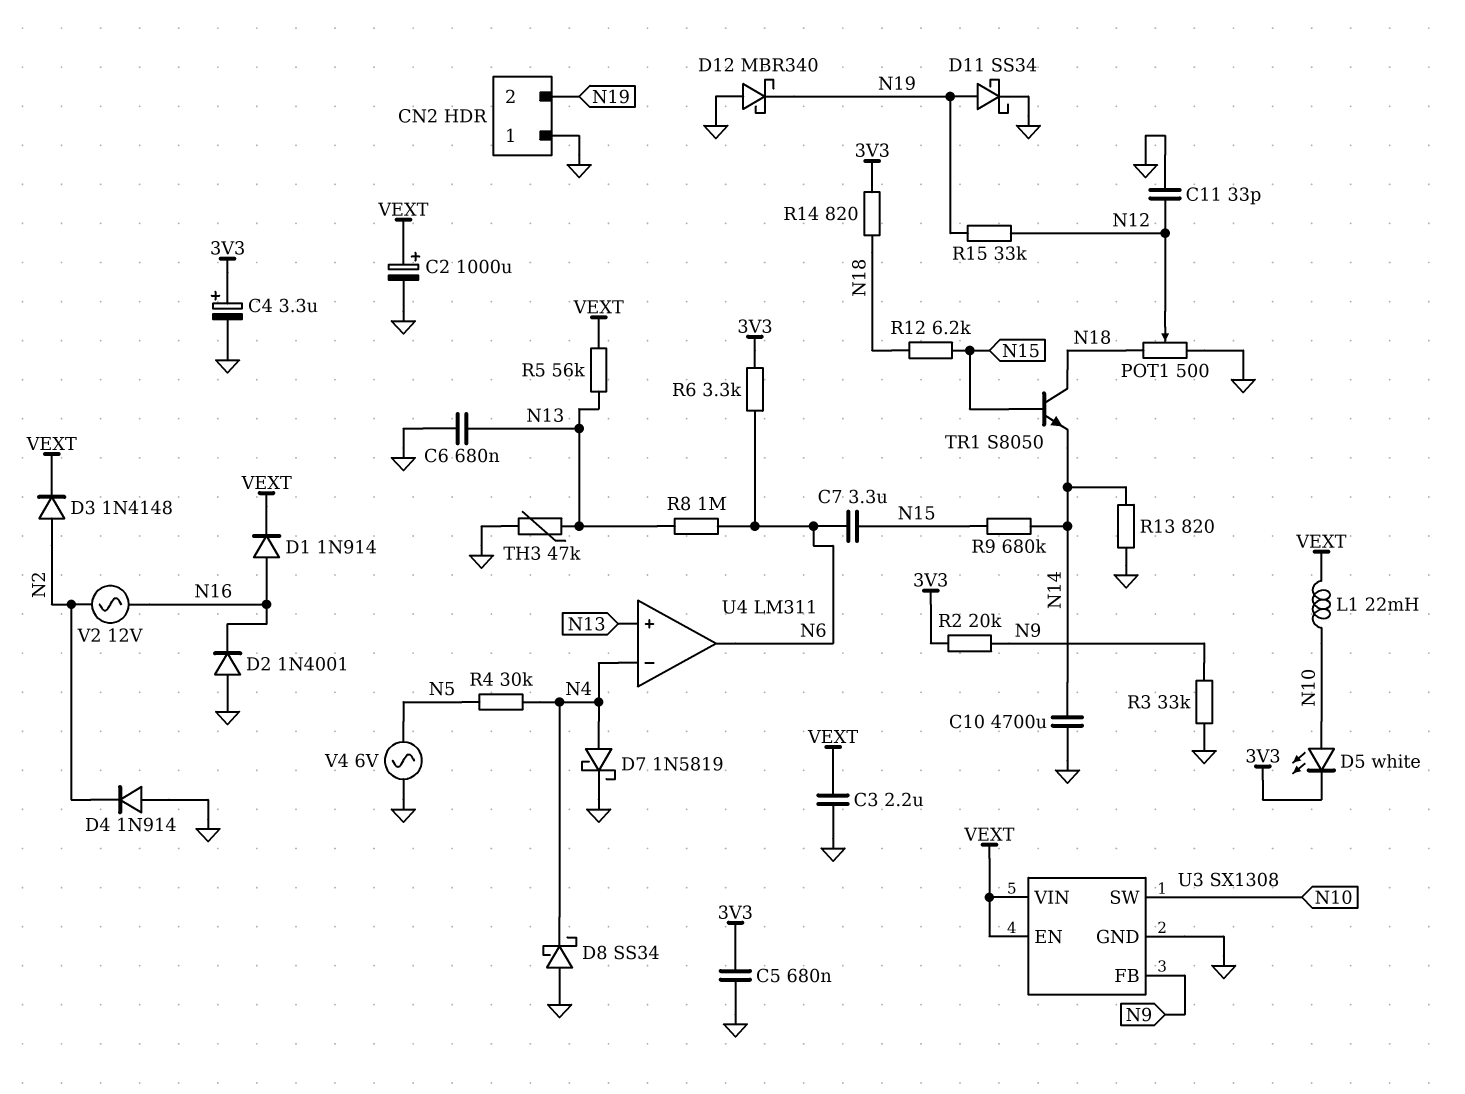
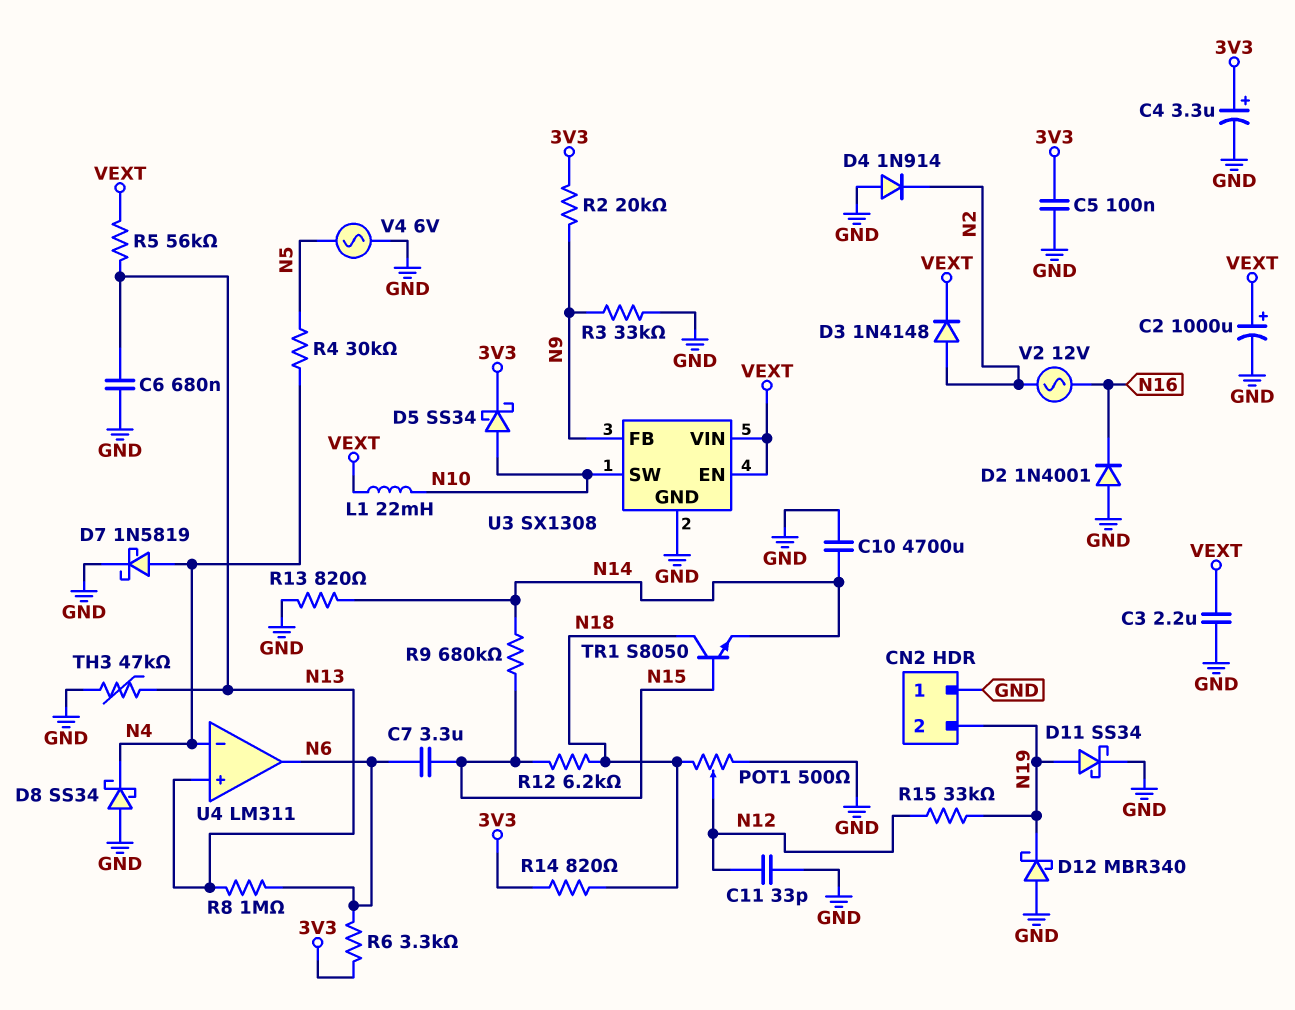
C5: 680nF (3V3, GND) -> 100nF (3V3, GND)
D1: diode 1N914 (A N16, K VEXT) -> none
D5: LED white (A N10, K 3V3) -> schottky SS34 (A N10, K 3V3)

